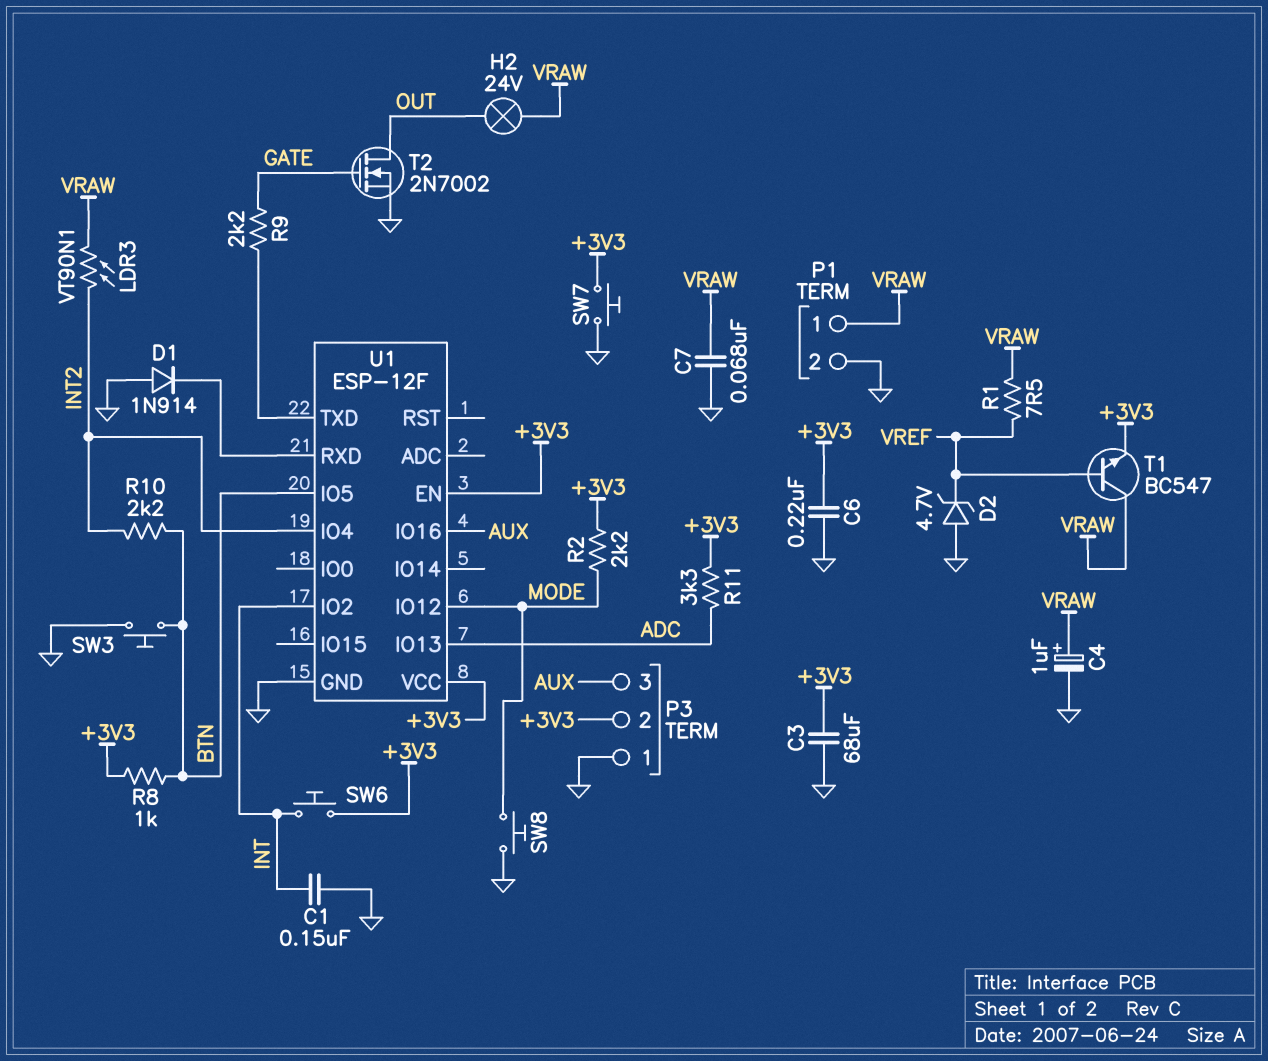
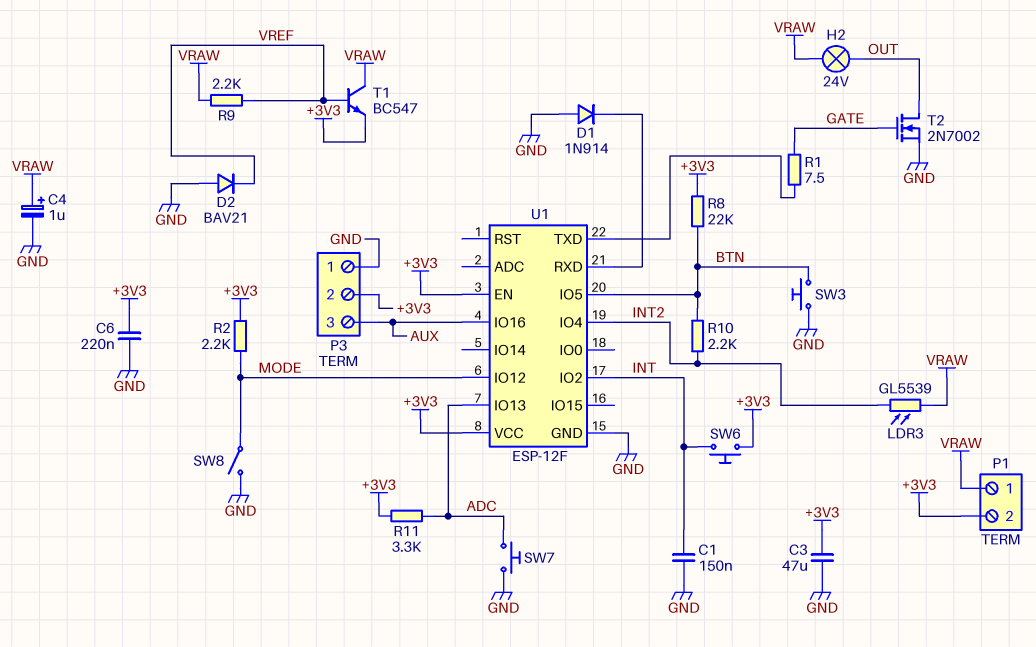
C3: 68uF (+3V3, GND) -> 47uF (+3V3, GND)
C7: 68nF (GND, VRAW) -> none
D2: zener 4.7V (A GND, K VREF) -> diode BAV21 (A GND, K VREF)
LDR3: VT90N1 (INT2, VRAW) -> GL5539 (INT2, VRAW)
P1 pin 2: GND -> +3V3
R1: 7.5 (VRAW, VREF) -> 7.5 (GATE, U1/TXD)
R8: 1k (+3V3, BTN) -> 22k (+3V3, BTN)
R9: 2.2k (GATE, U1/TXD) -> 2.2k (VRAW, VREF)
SW7: button (+3V3, GND) -> button (ADC, GND)
SW8: button (GND, MODE) -> switch (GND, MODE)

